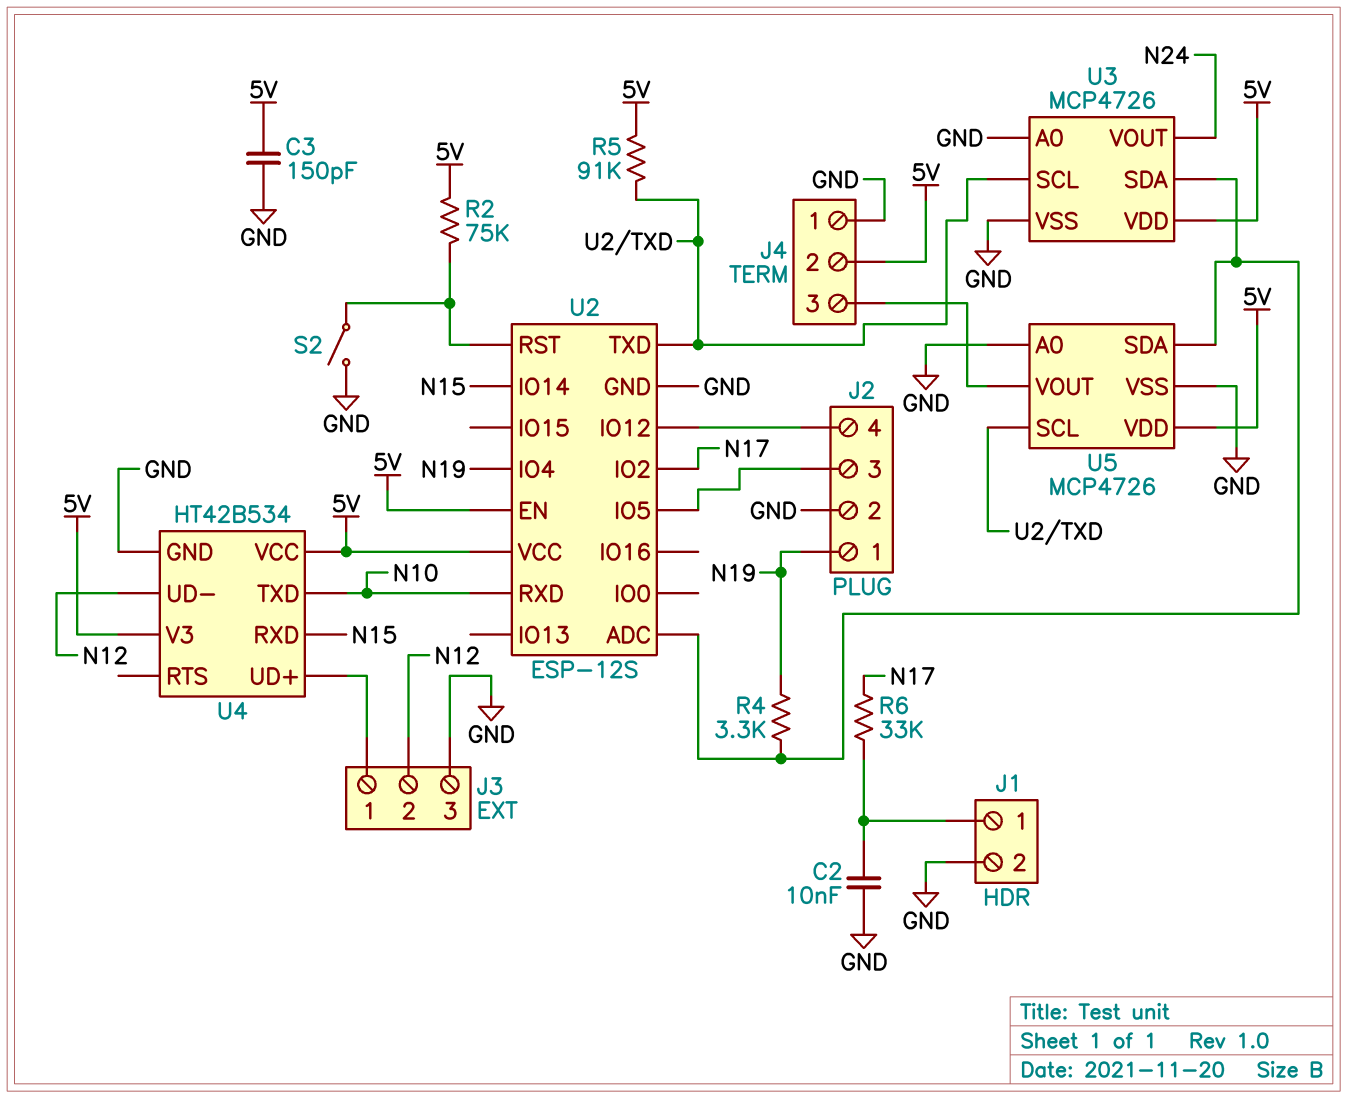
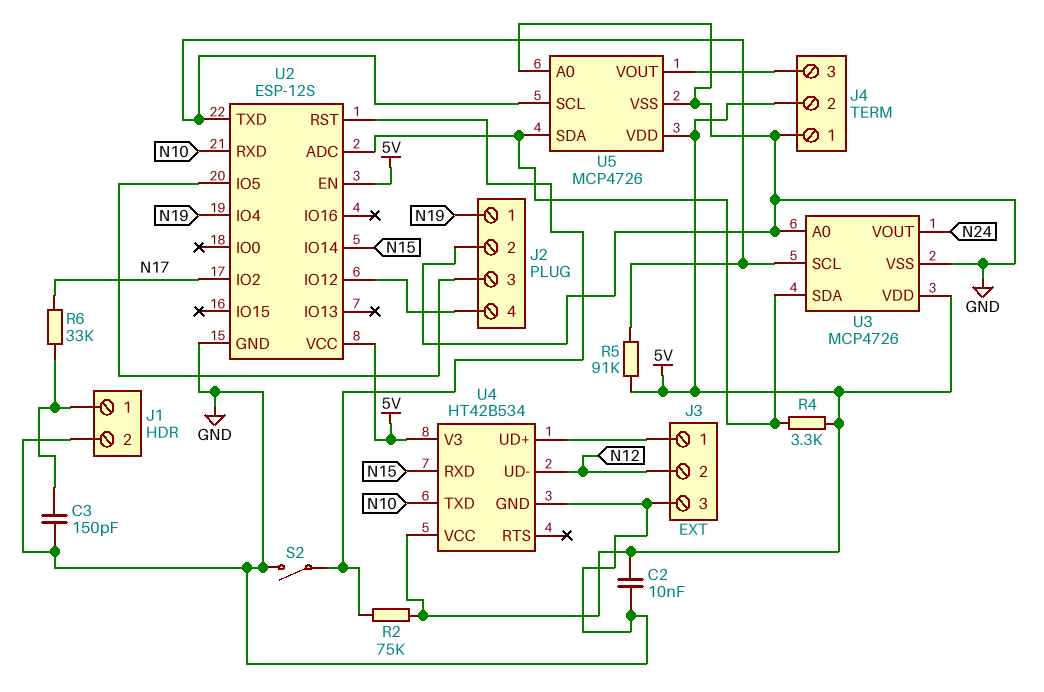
C2: 10nF (GND, J1/1) -> 10nF (5V, GND)
C3: 150pF (5V, GND) -> 150pF (GND, J1/1)
R4: 3.3k (N19, U2/ADC) -> 3.3k (5V, U2/ADC)

